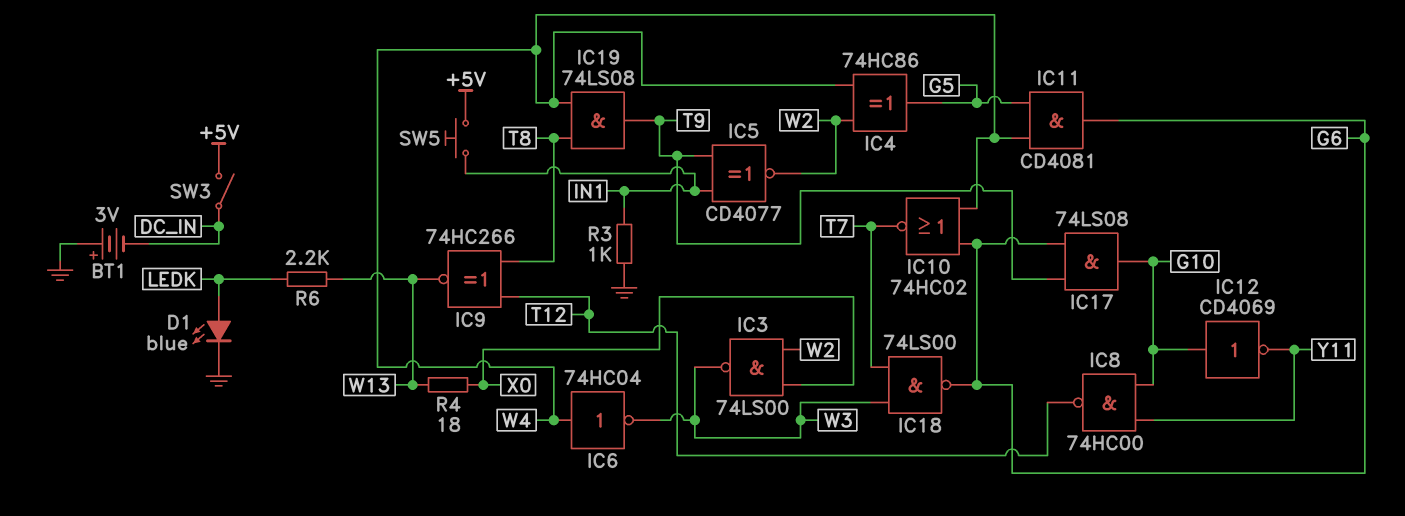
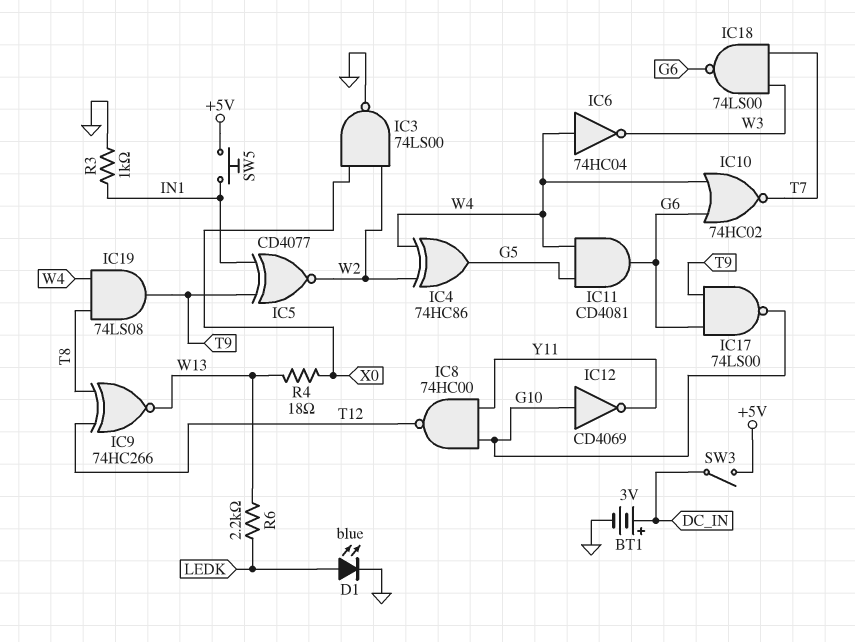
BT1: 3V (plus GND, minus DC_IN) -> 3V (plus DC_IN, minus GND)
IC3: NAND 74LS00 (in W2, in X0, out W3) -> NAND 74LS00 (in W2, in X0, out GND)
IC17: AND 74LS08 (in G6, in T9, out G10) -> NAND 74LS00 (in G6, in T9, out G10)

